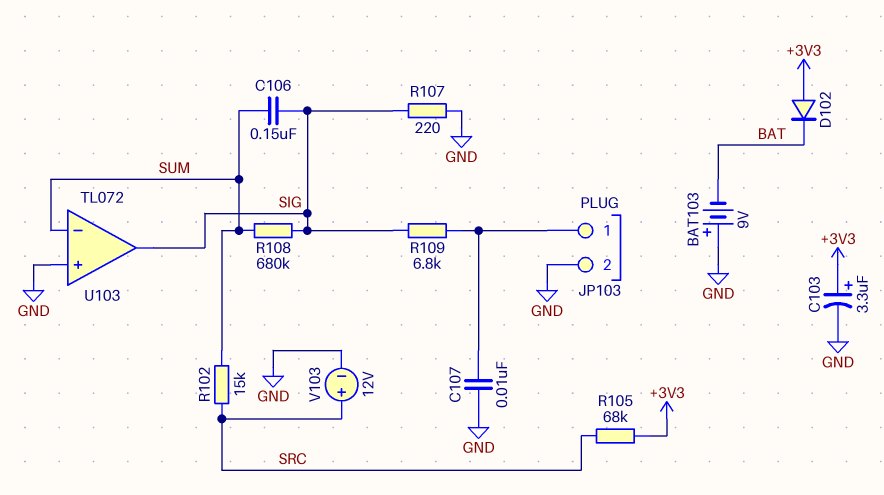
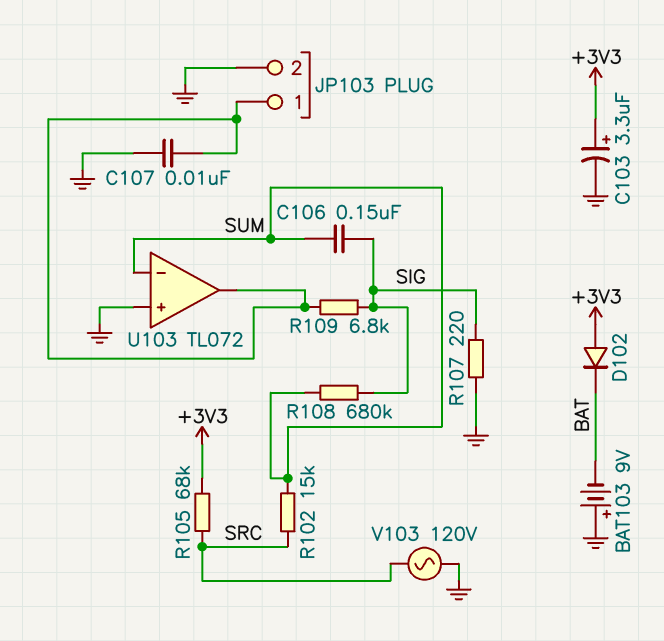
U103 pin out: SIG -> JP103/1
V103: 12V (plus SRC, minus GND) -> AC 120V (GND, SRC)

